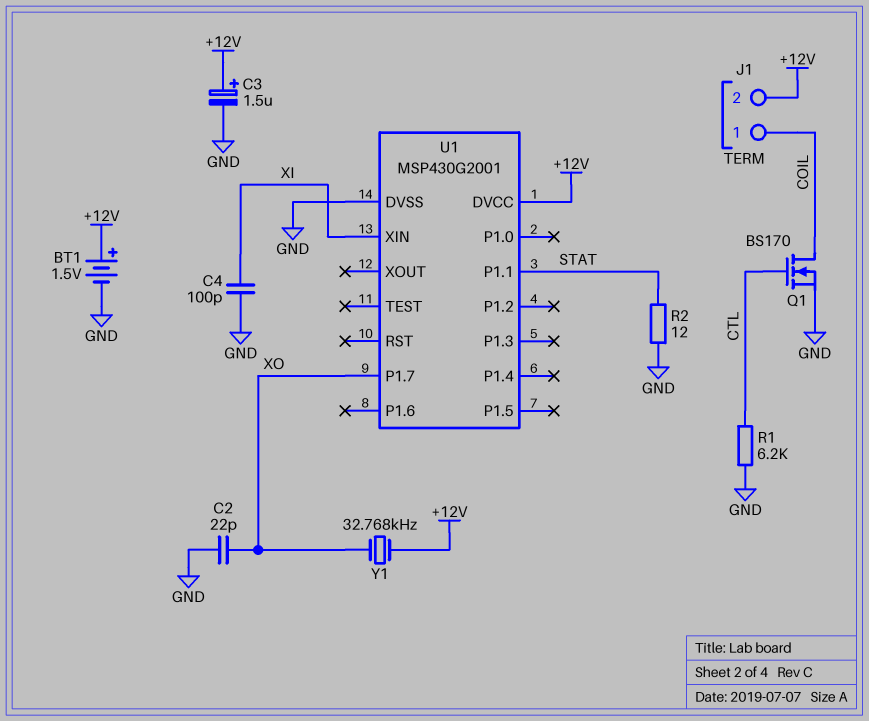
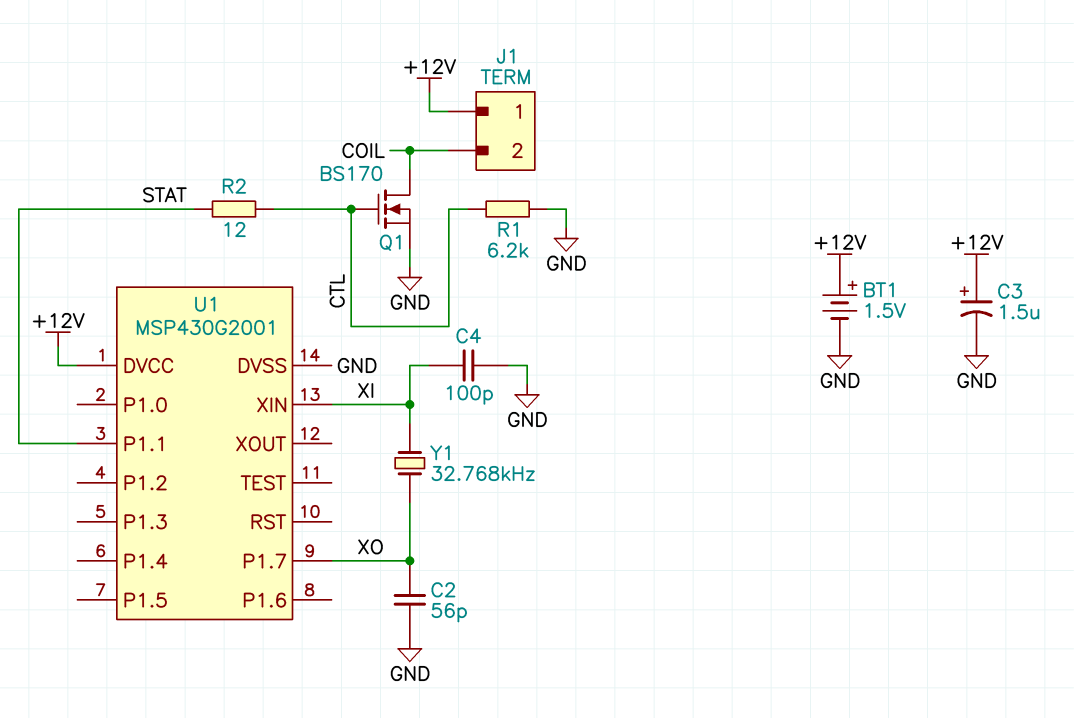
C2: 22pF (GND, XO) -> 56pF (GND, XO)
J1 pin 1: COIL -> +12V
J1 pin 2: +12V -> COIL
R2: 12 (GND, STAT) -> 12 (CTL, STAT)
Y1: 32.768kHz (+12V, XO) -> 32.768kHz (XI, XO)

